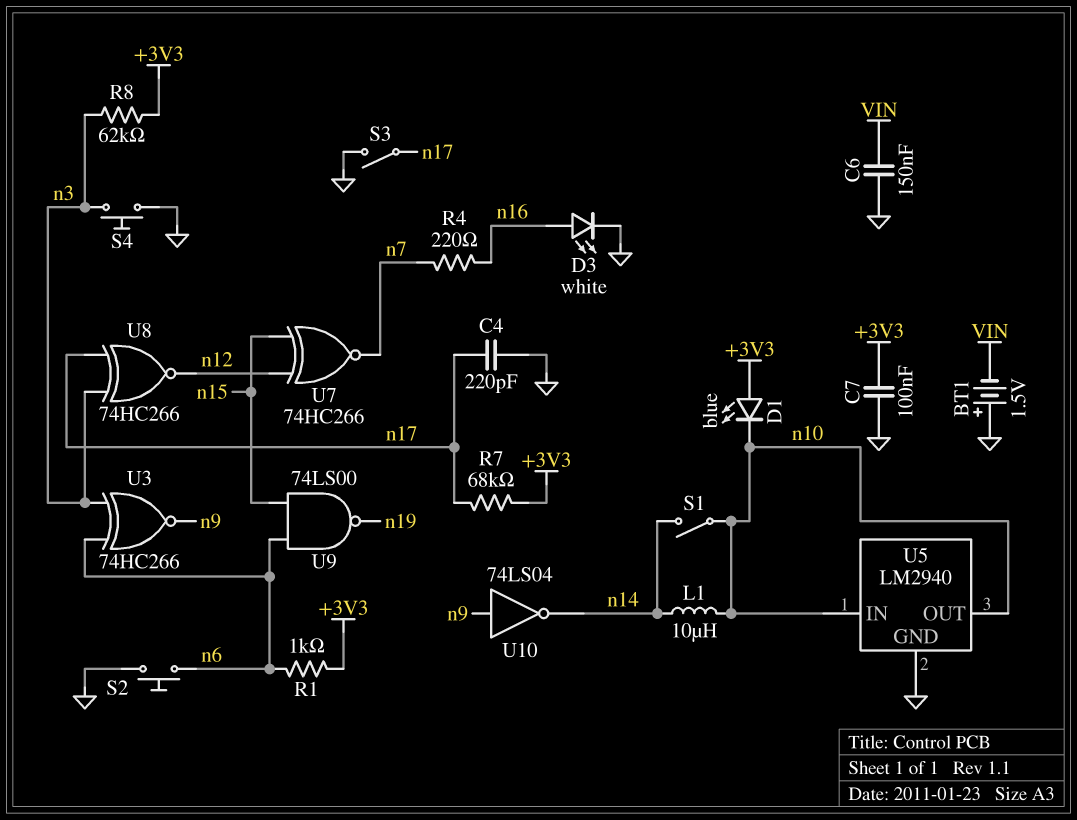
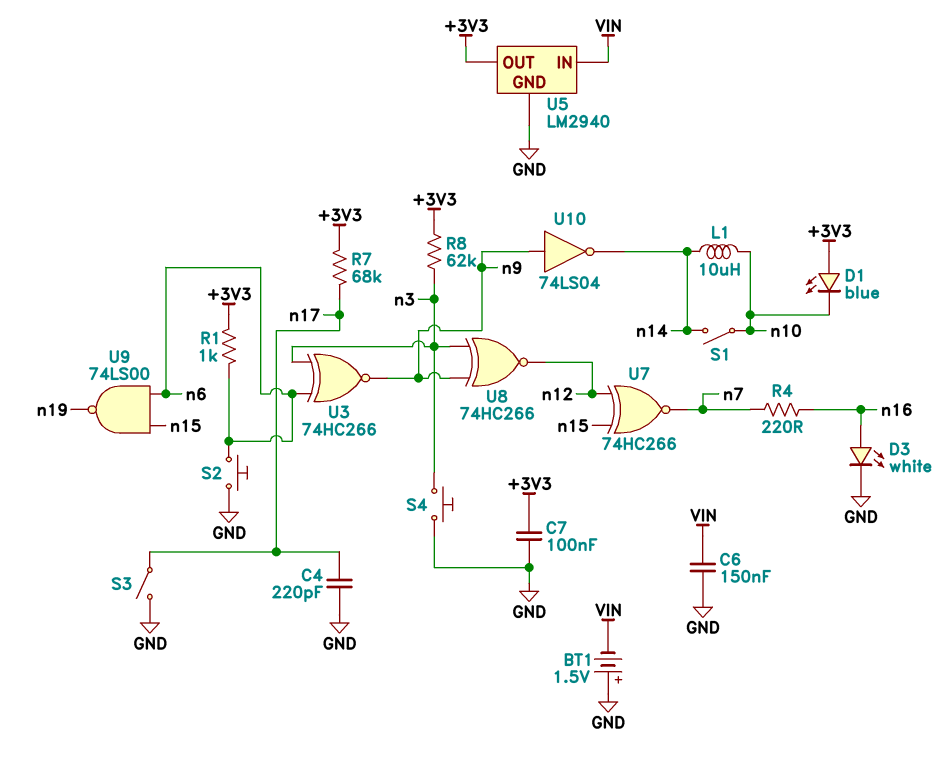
U5 pin IN: n10 -> VIN
U5 pin OUT: n10 -> +3V3
U8: XNOR 74HC266 (in n3, in n17, out n12) -> XNOR 74HC266 (in n3, in n9, out n12)

